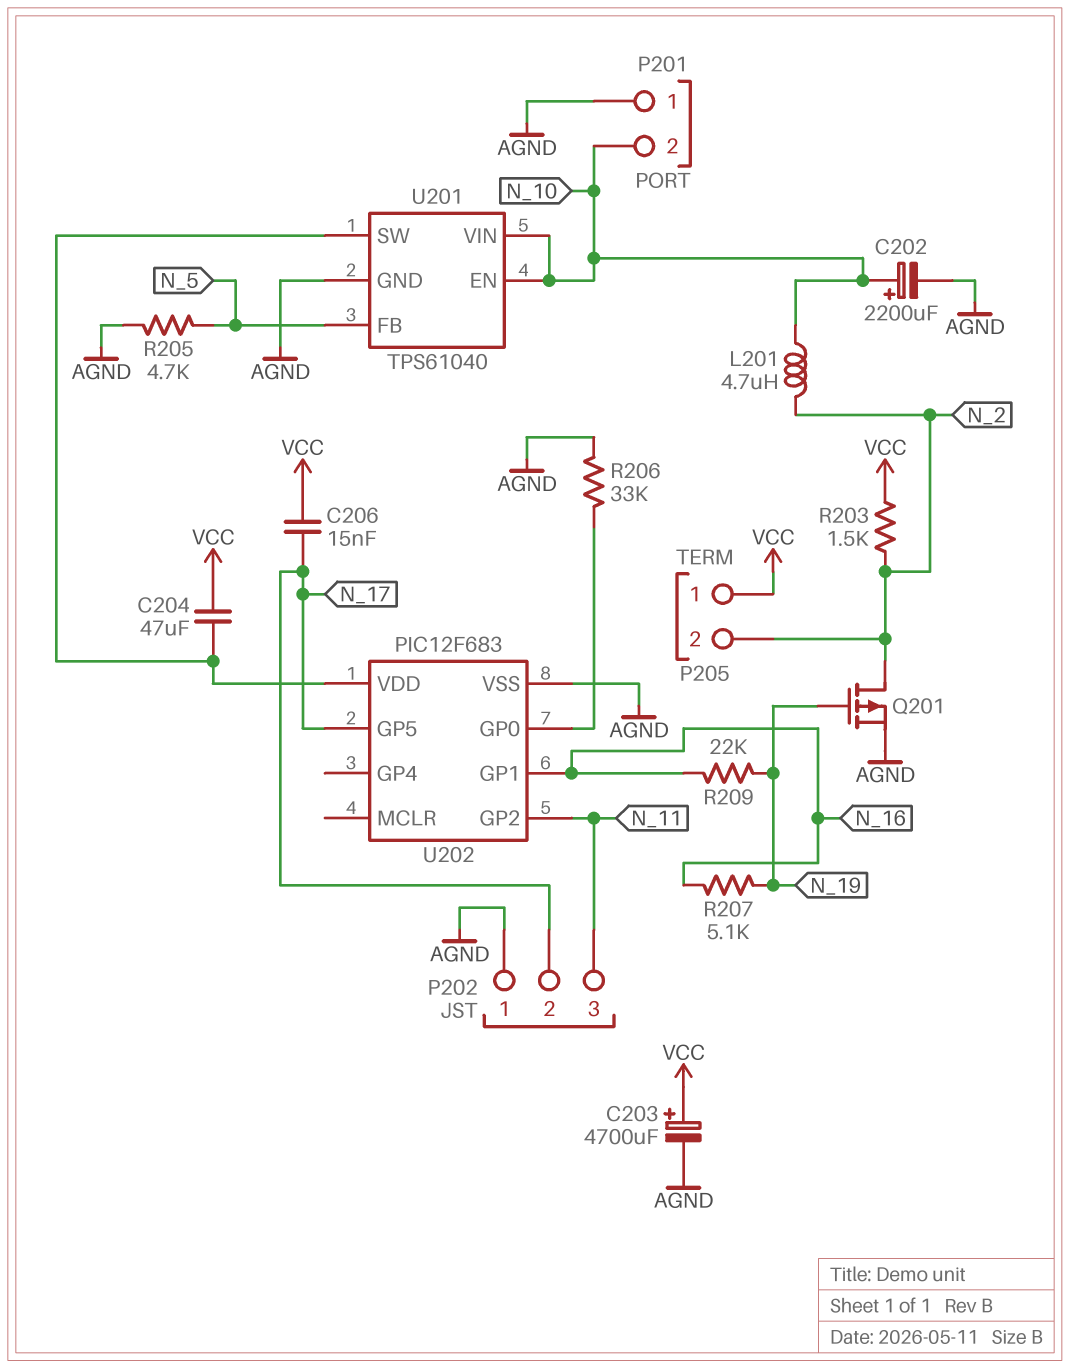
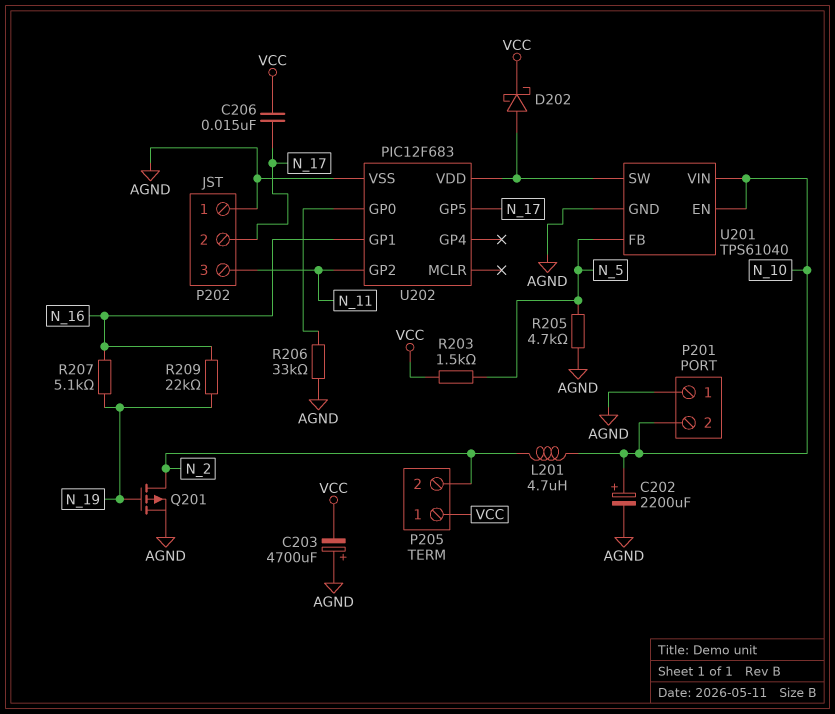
C203: 4700uF (plus VCC, minus AGND) -> 4700uF (plus AGND, minus VCC)
C204: 47uF (U201/SW, VCC) -> none
D202: none -> schottky (A U201/SW, K VCC)
R203: 1.5k (N_2, VCC) -> 1.5k (N_5, VCC)

